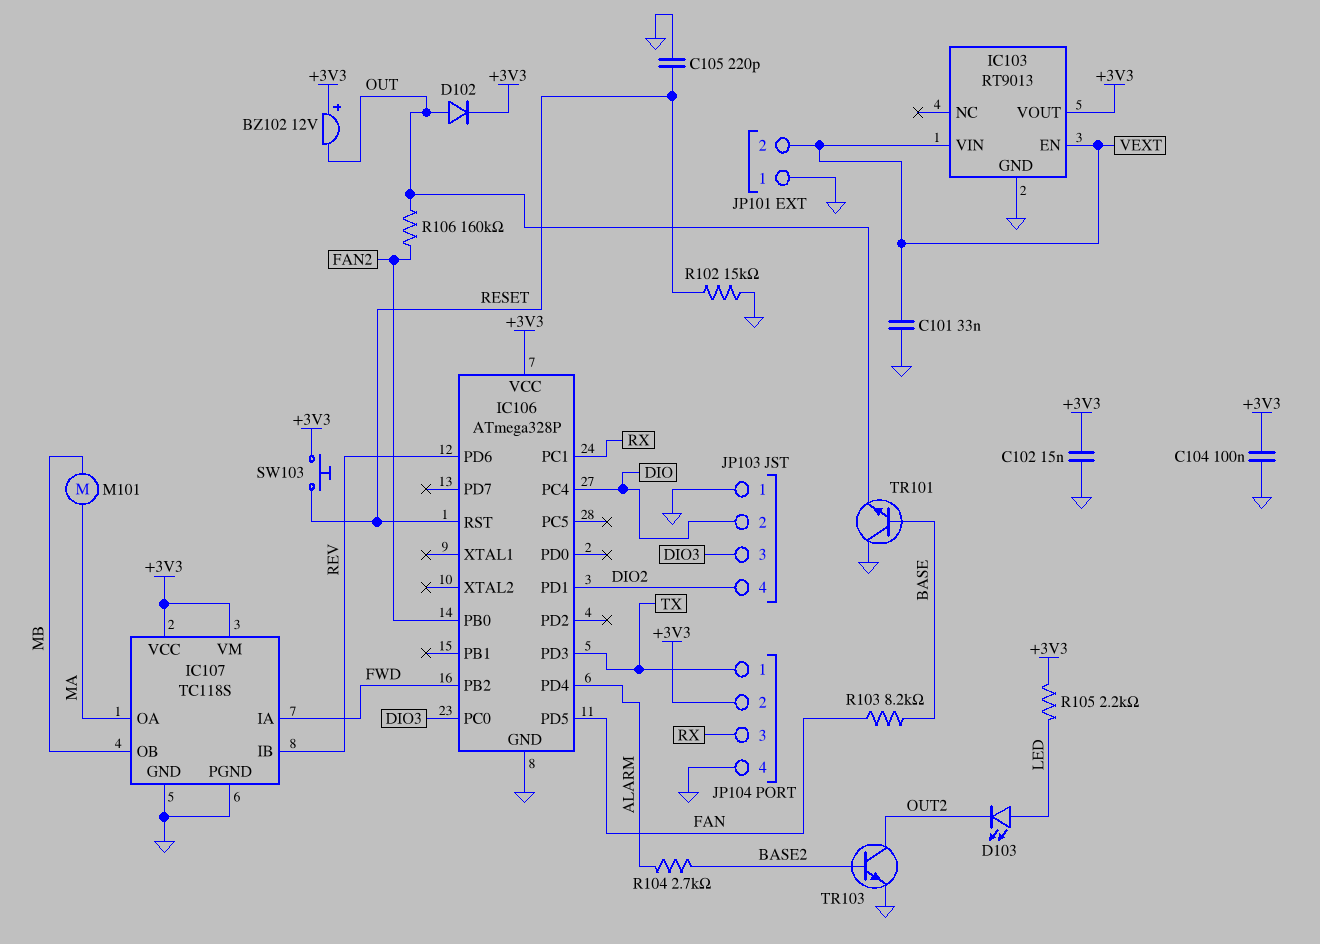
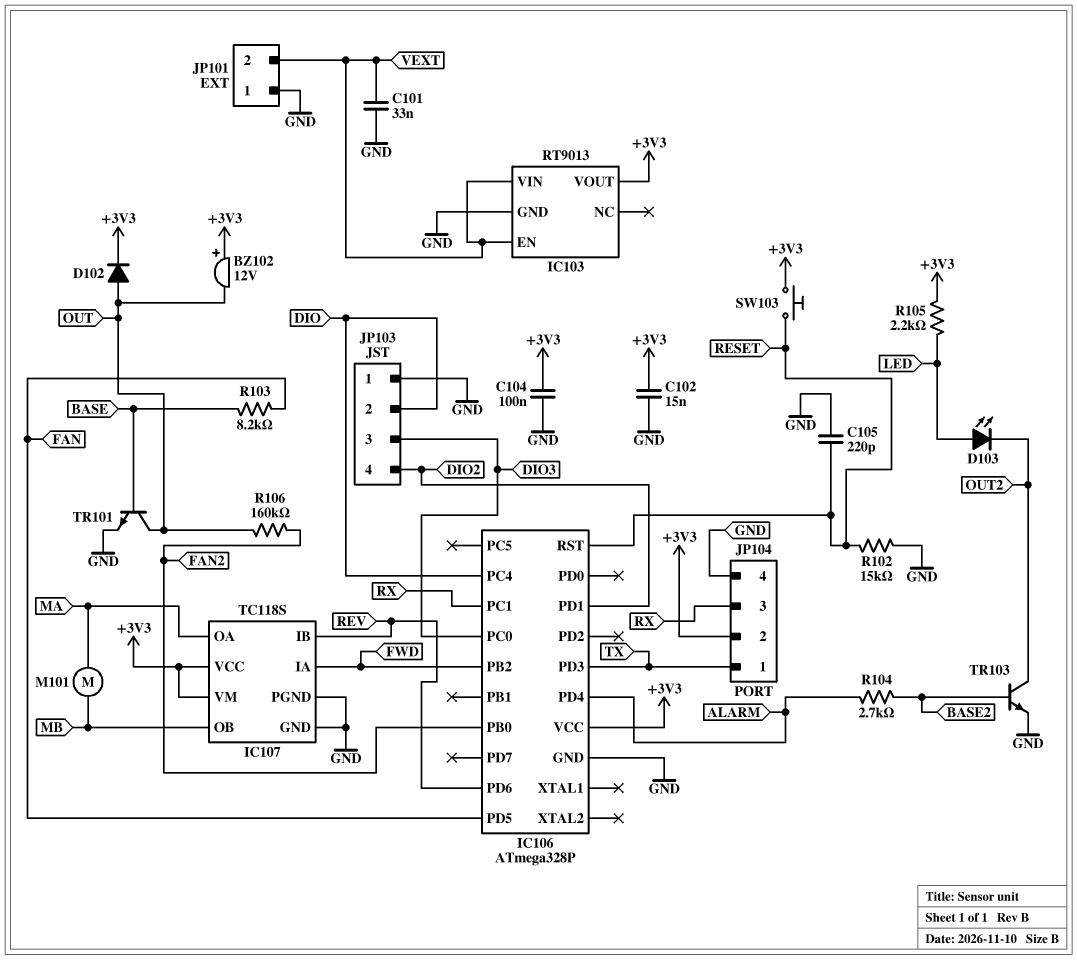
TR101: NPN (B BASE, C GND, E OUT) -> NPN (B BASE, C OUT, E GND)

